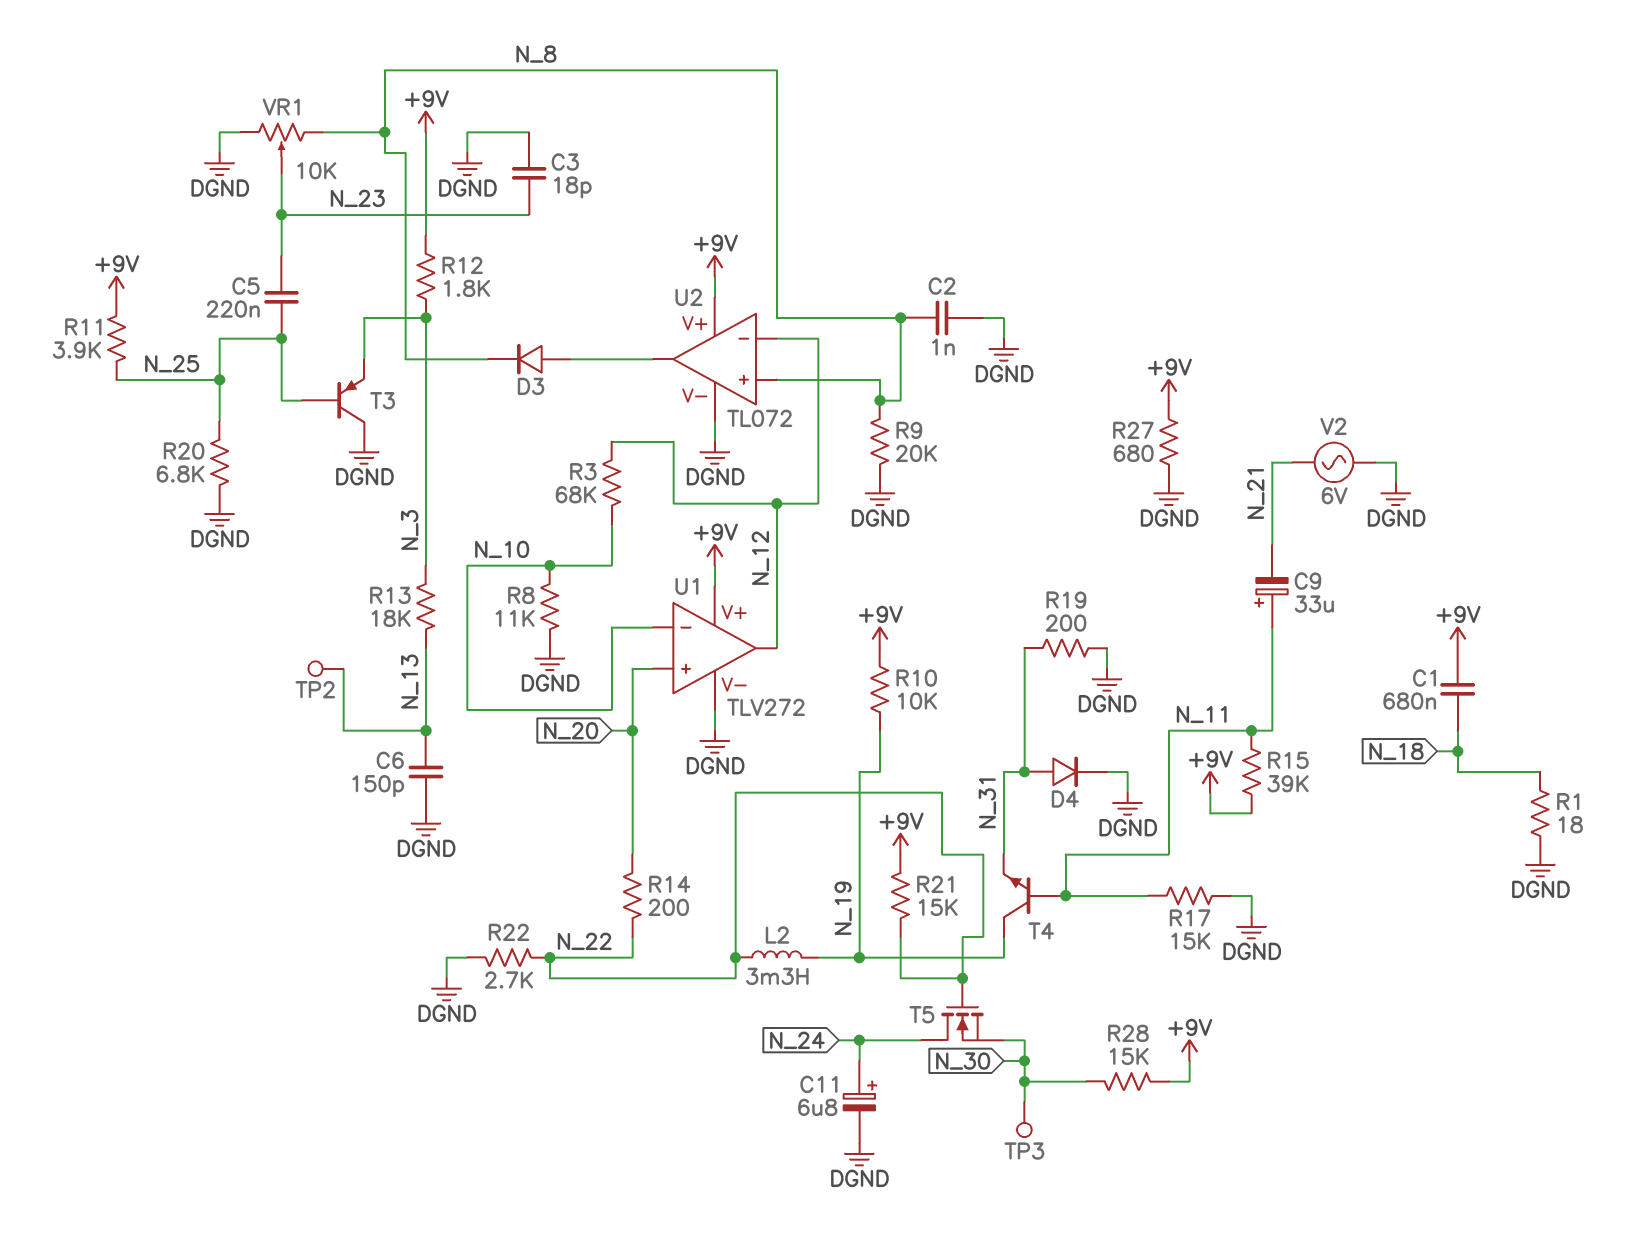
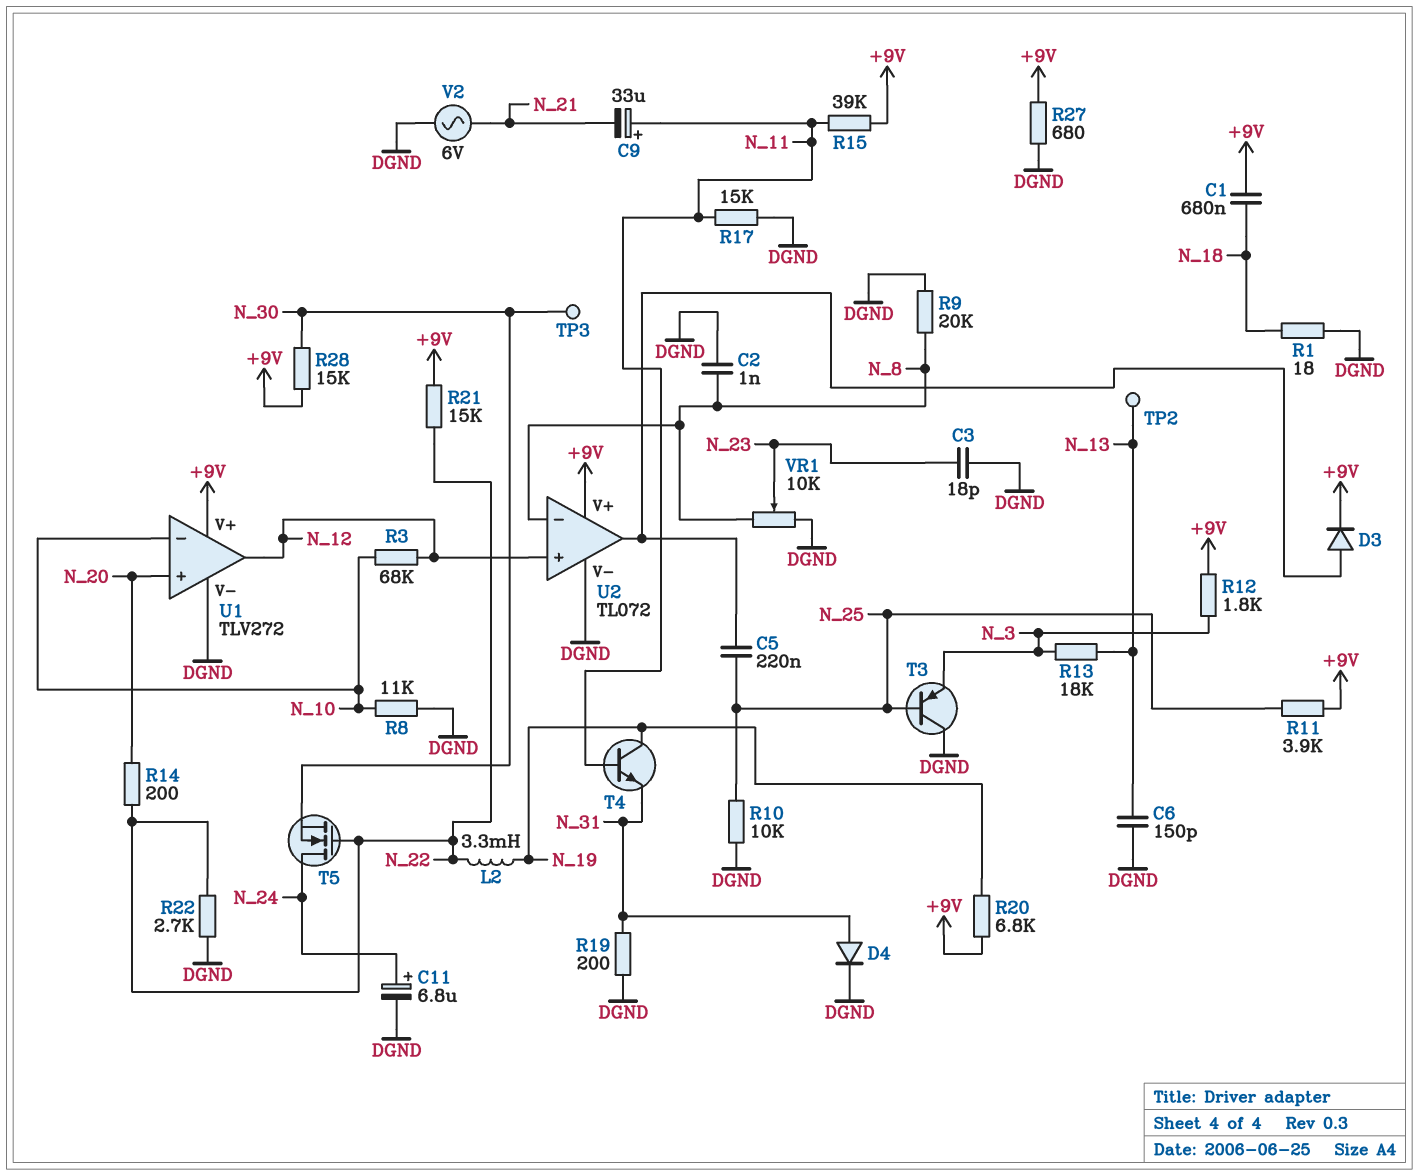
C5: 220nF (N_23, N_25) -> 220nF (N_25, U2/out)
D3: diode (A U2/out, K N_8) -> diode (A U2/out, K +9V)
R10: 10k (+9V, N_19) -> 10k (DGND, N_25)
R20: 6.8k (DGND, N_25) -> 6.8k (+9V, N_19)
U2 pin in+: N_8 -> N_12
U2 pin in-: N_12 -> N_8

